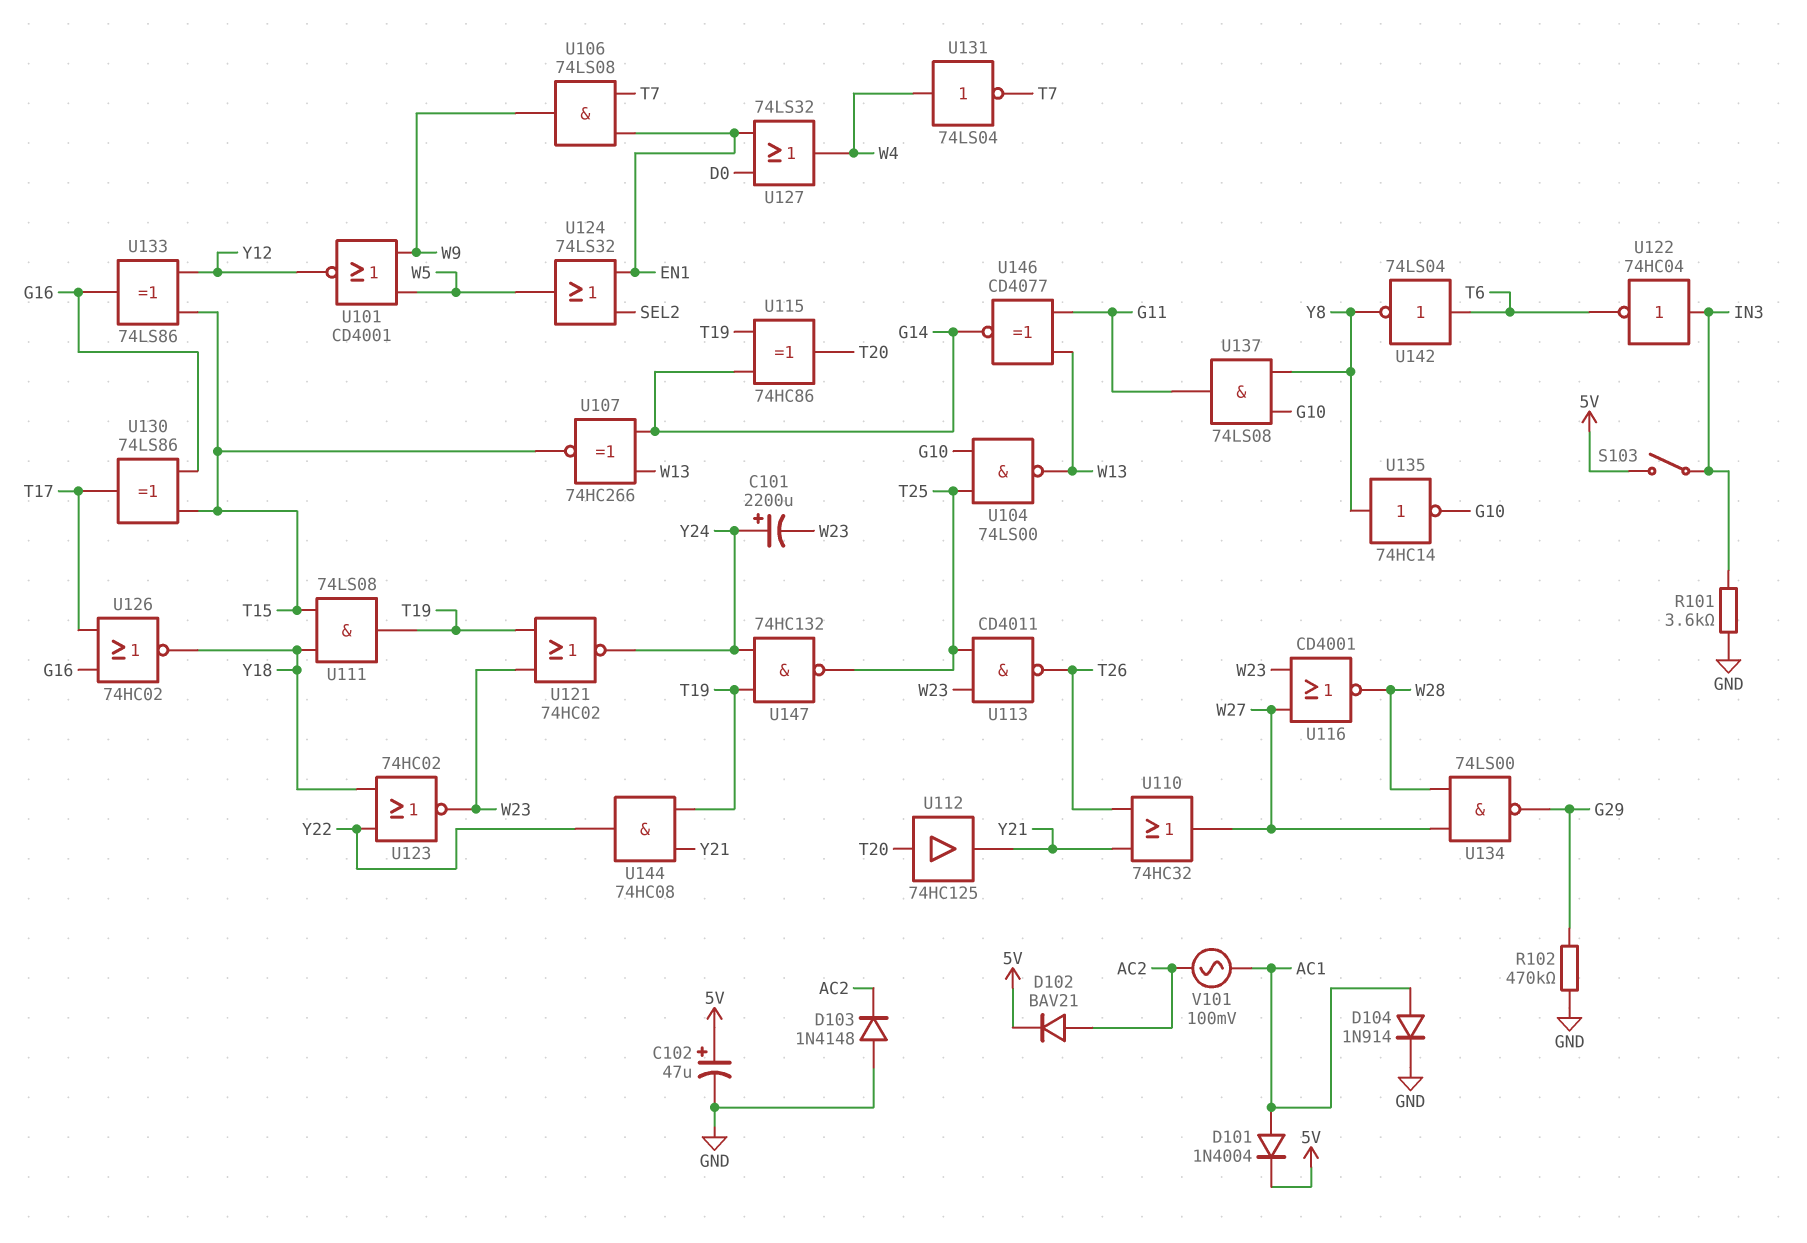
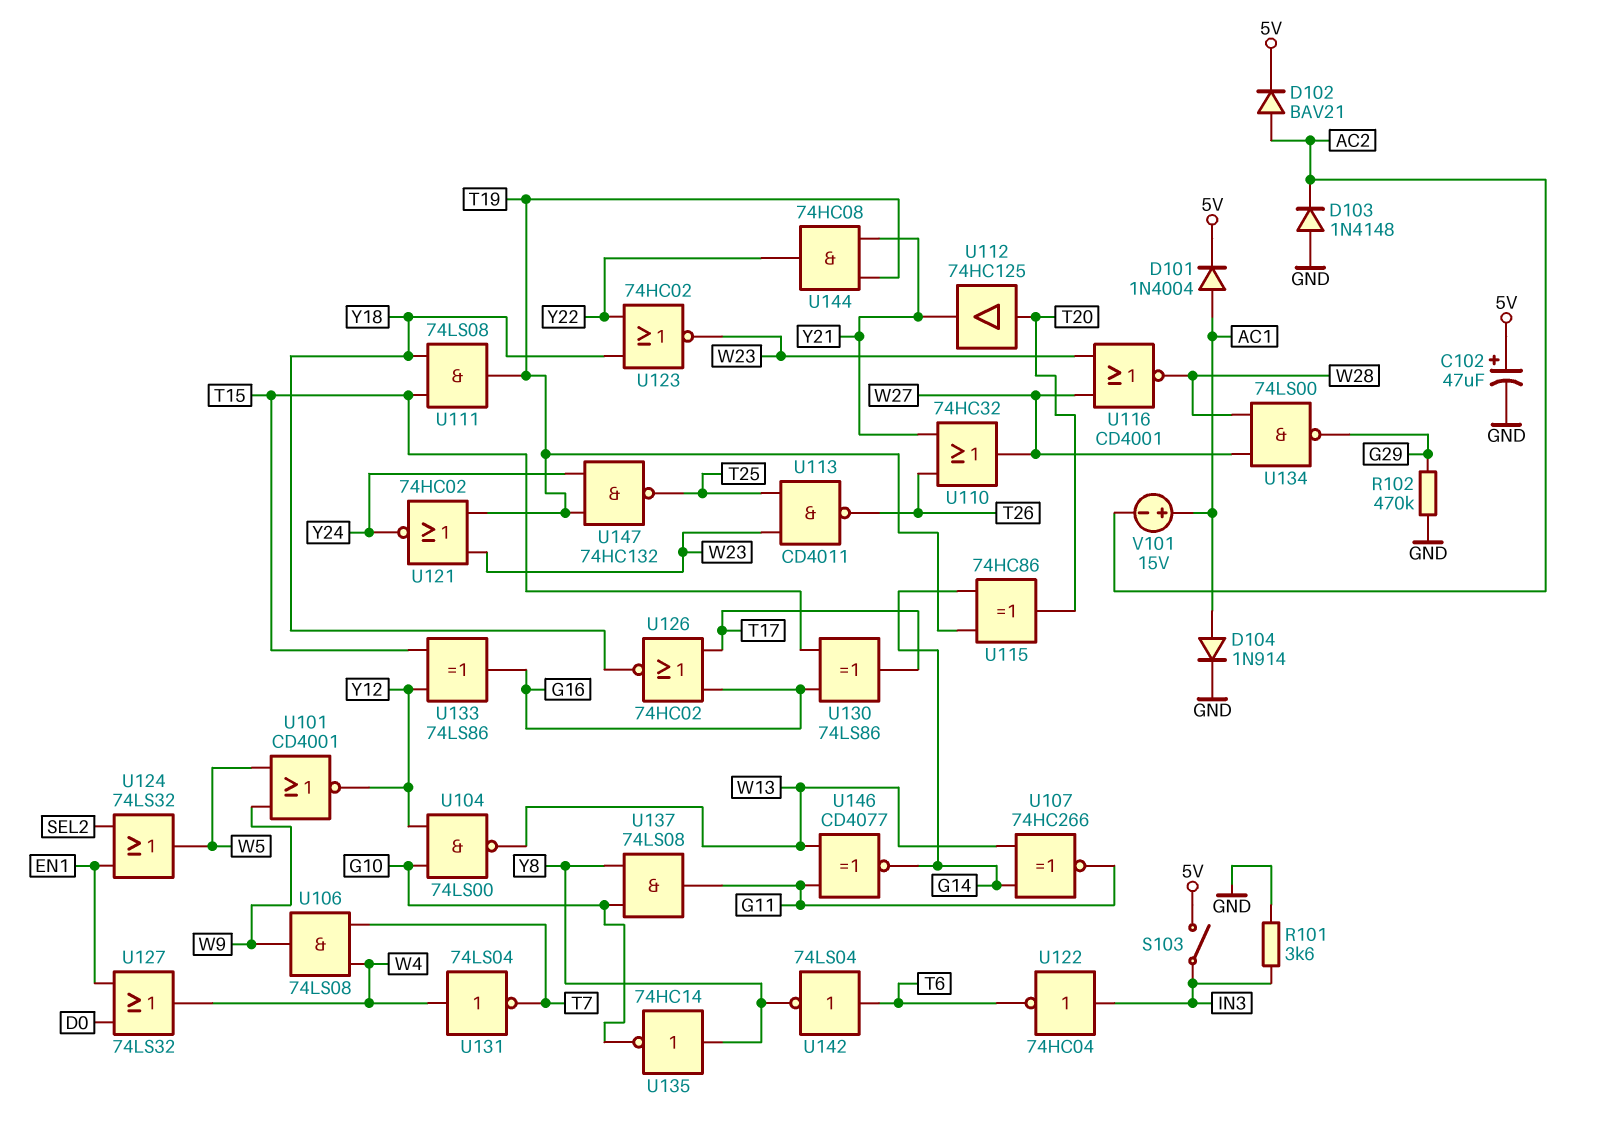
C101: 2200uF (plus Y24, minus W23) -> none
U104: NAND 74LS00 (in G10, in T25, out W13) -> NAND 74LS00 (in G10, in Y12, out W13)
U106: AND 74LS08 (in EN1, in T7, out W9) -> AND 74LS08 (in T7, in W4, out W9)
U107: XNOR 74HC266 (in G14, in W13, out T15) -> XNOR 74HC266 (in G14, in W13, out G11)
V101: AC 100mV (AC1, AC2) -> 15V (plus AC1, minus AC2)

